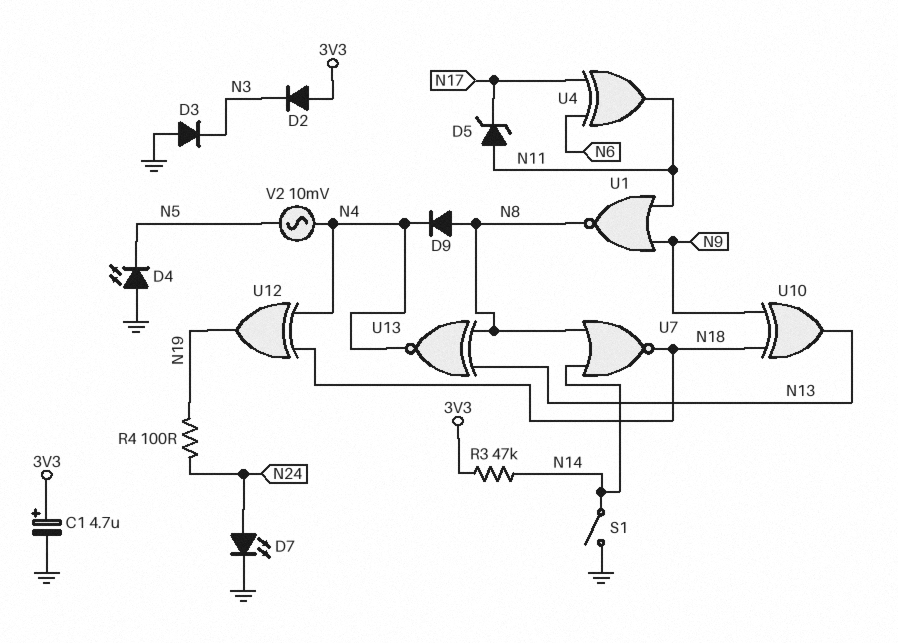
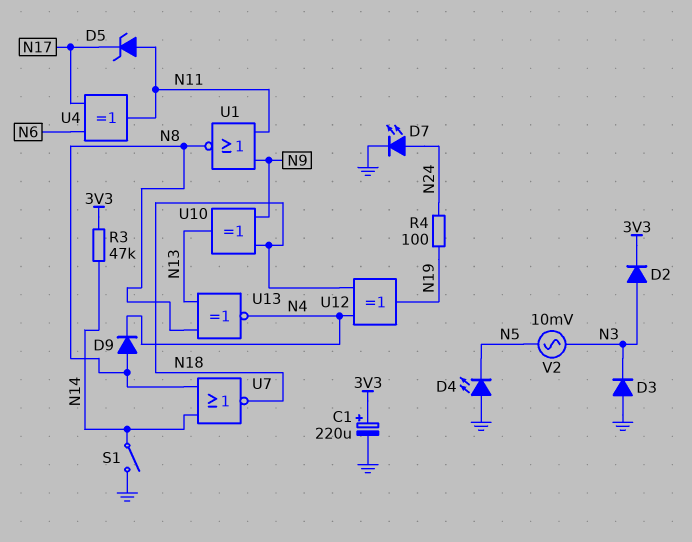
C1: 4.7uF (plus 3V3, minus GND) -> 220uF (plus 3V3, minus GND)
D2: diode (A 3V3, K N3) -> diode (A N3, K 3V3)
V2: AC 10mV (N4, N5) -> AC 10mV (N3, N5)

